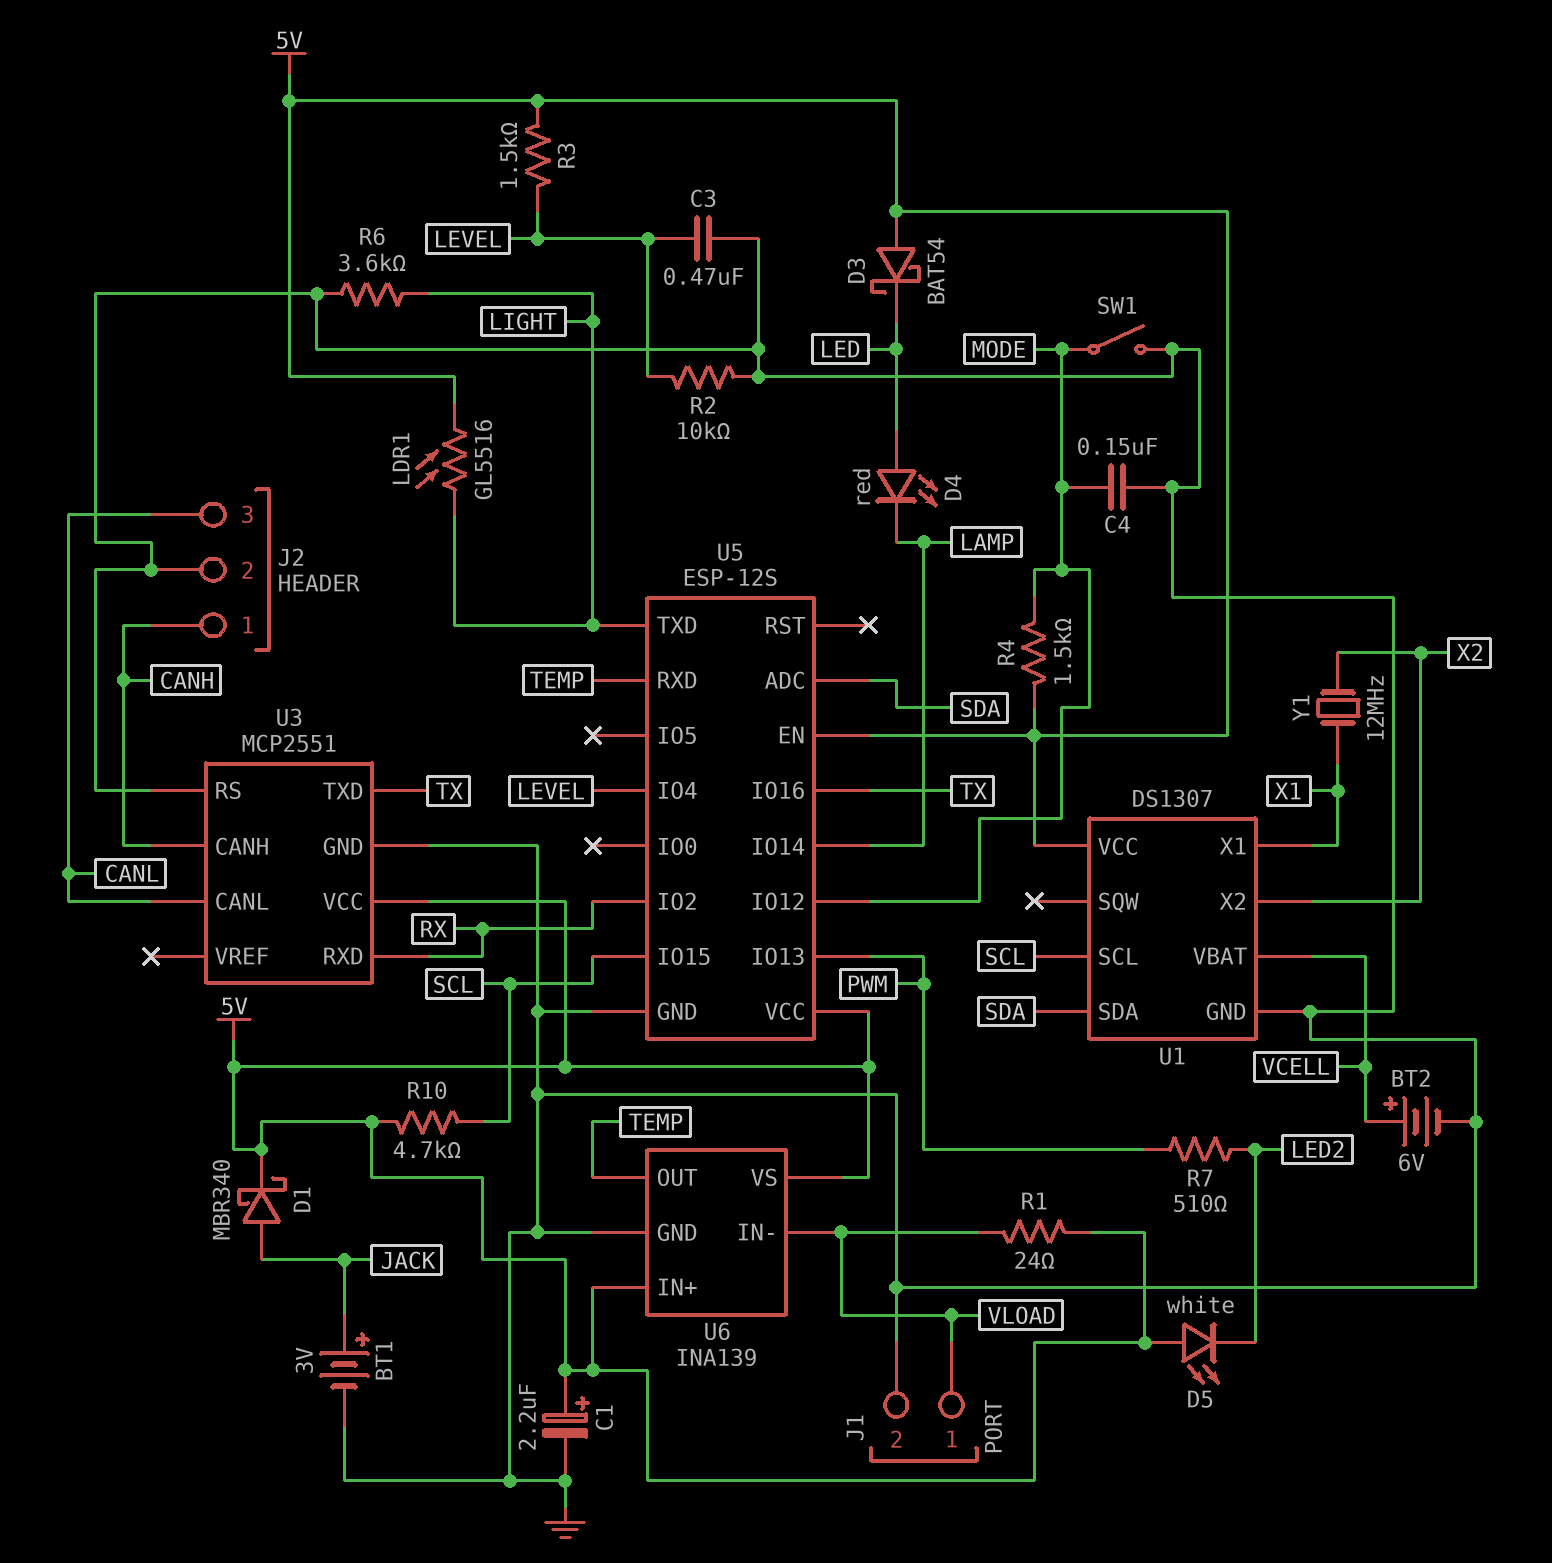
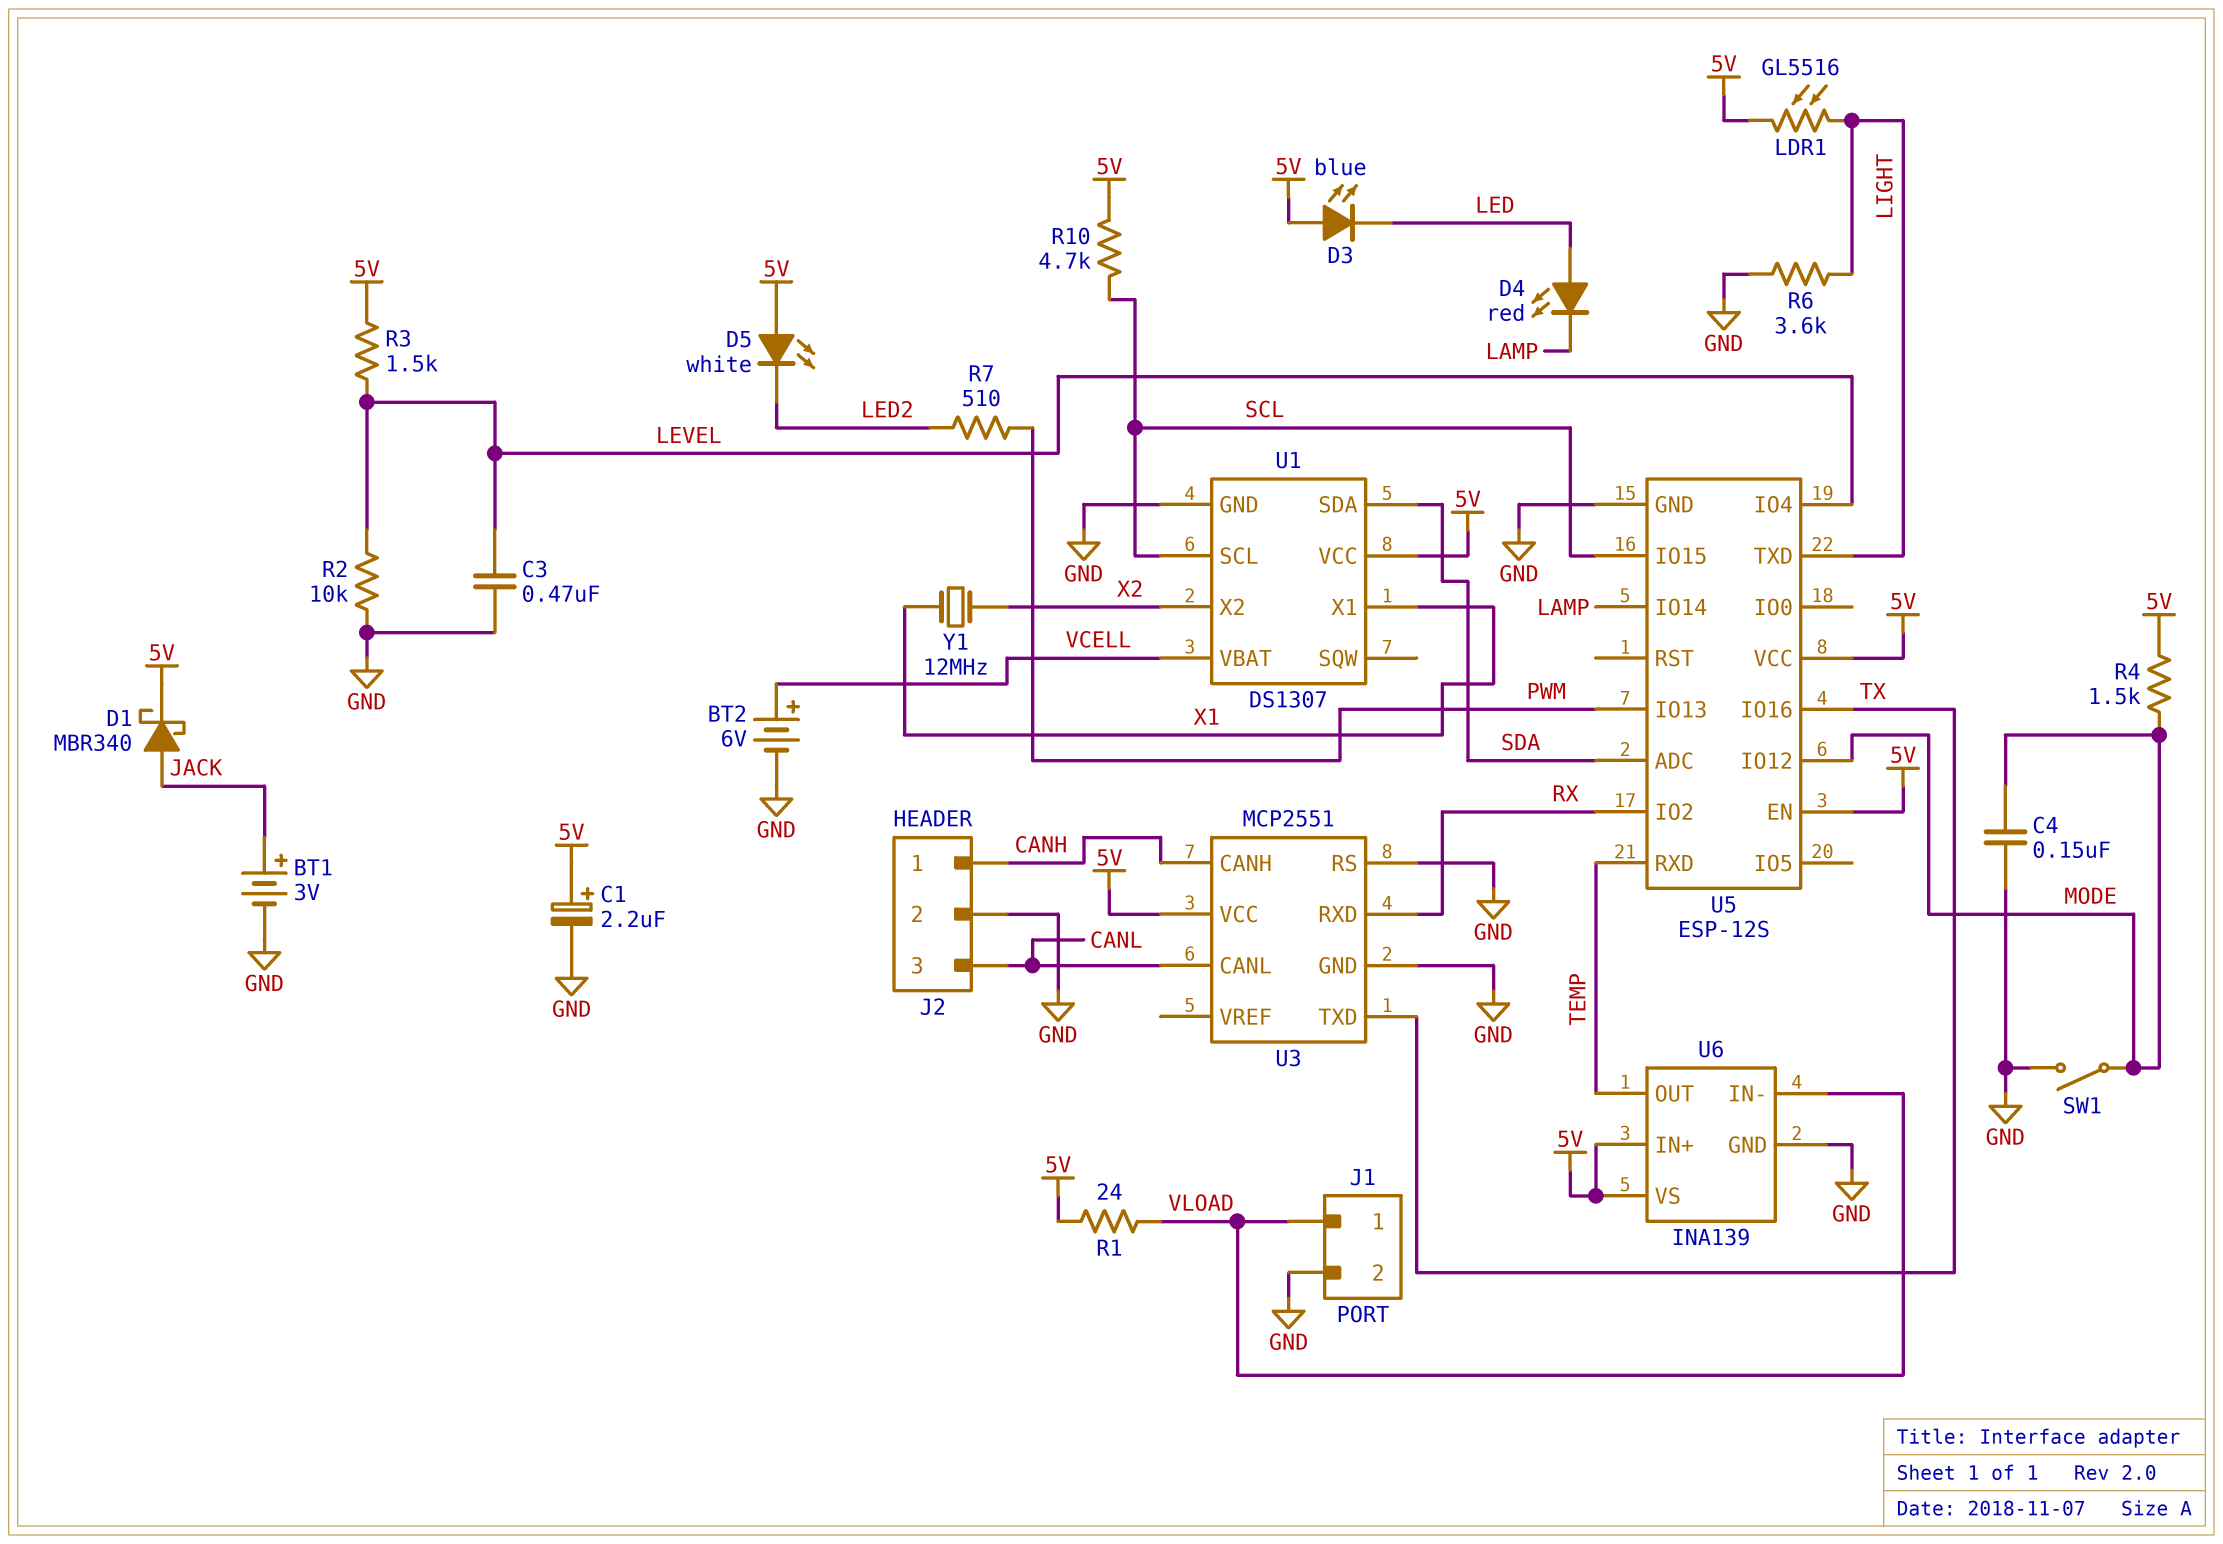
D3: schottky BAT54 (A 5V, K LED) -> LED blue (A 5V, K LED)

